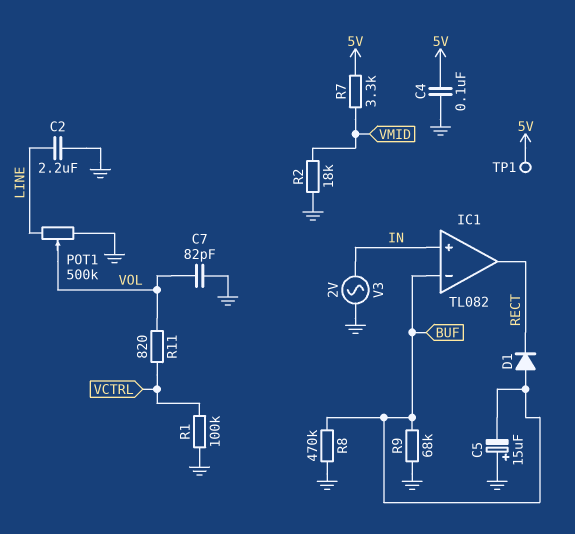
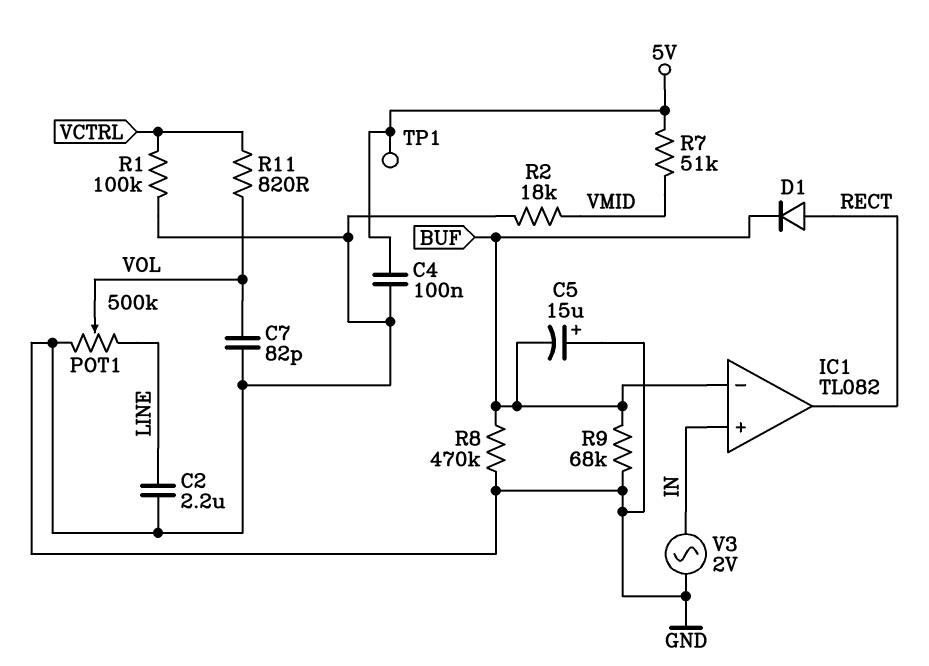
D1: diode (A BUF, K RECT) -> diode (A RECT, K BUF)
R7: 3.3k (5V, VMID) -> 51k (5V, VMID)

